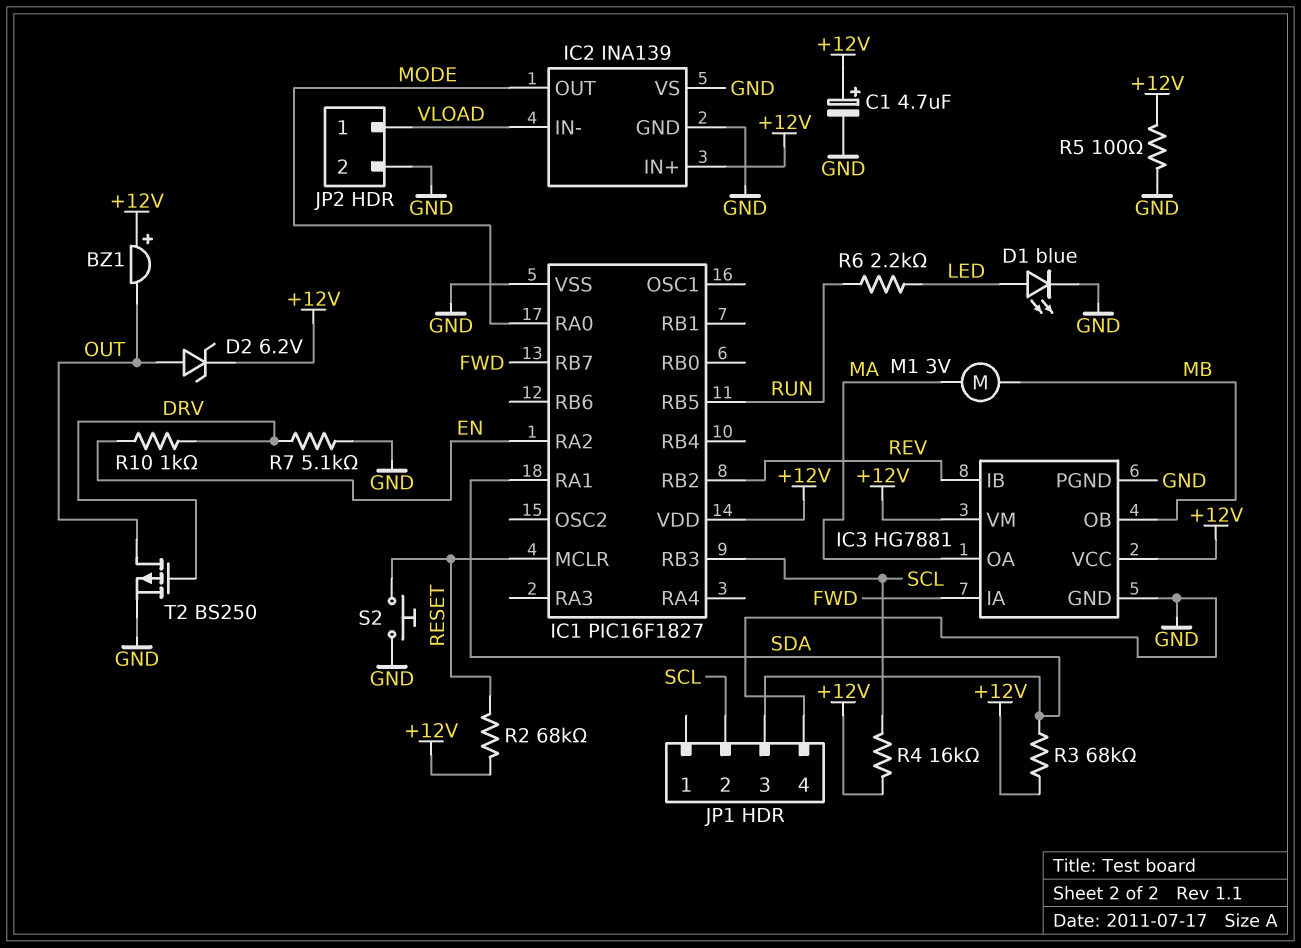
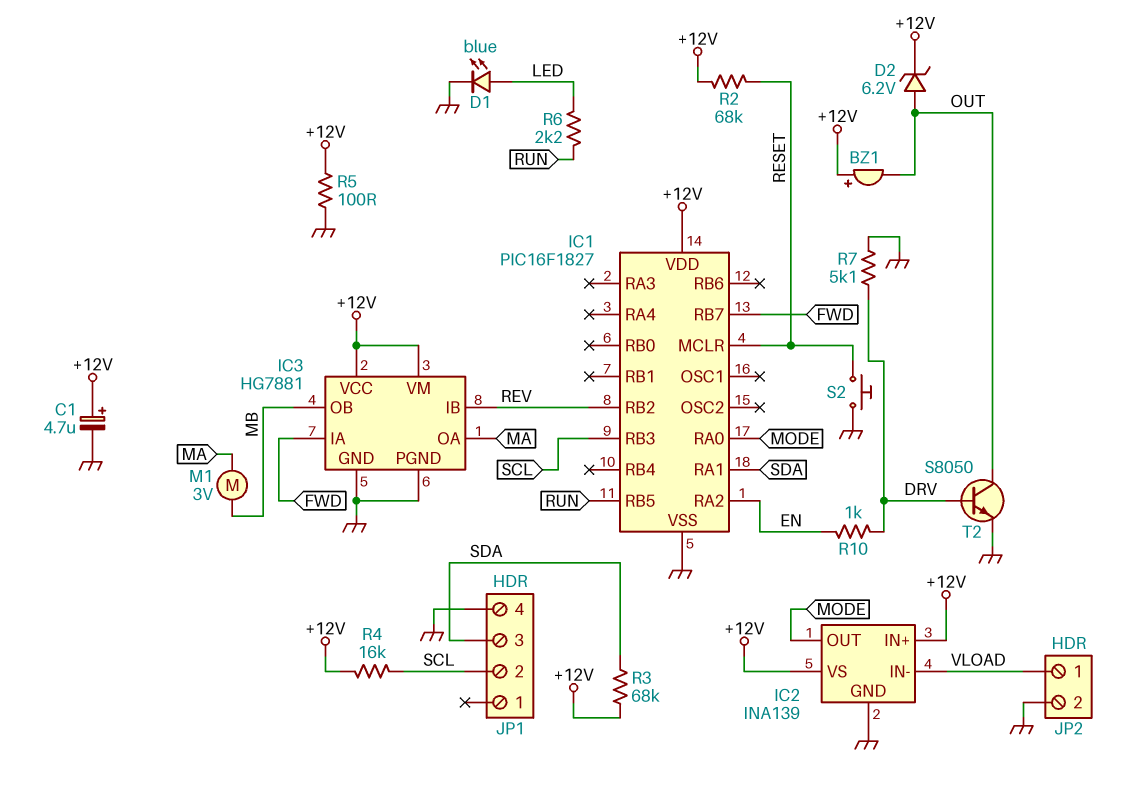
IC2 pin VS: GND -> +12V
T2: PMOS BS250 (G DRV, D OUT, S GND) -> NPN S8050 (B DRV, C OUT, E GND)

